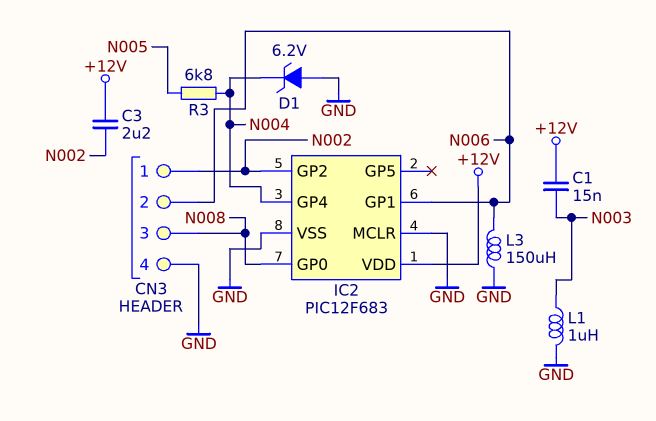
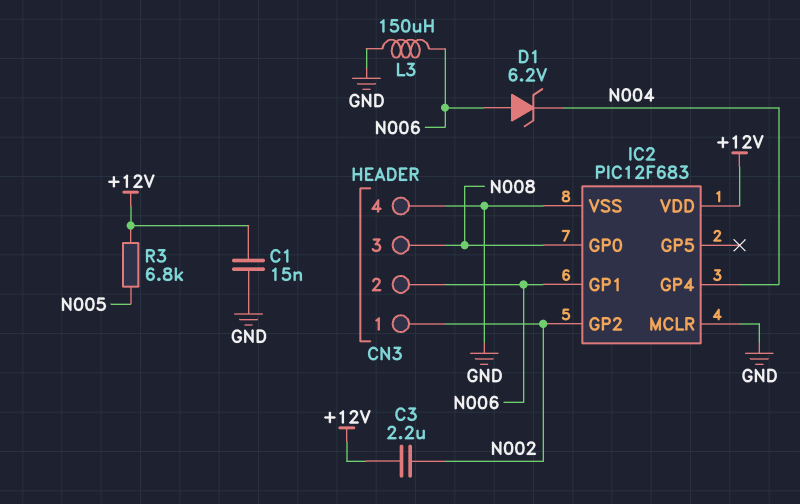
C1: 15nF (+12V, N003) -> 15nF (+12V, GND)
D1: zener 6.2V (A GND, K N004) -> zener 6.2V (A N006, K N004)
L1: 1uH (GND, N003) -> none
R3: 6.8k (N004, N005) -> 6.8k (+12V, N005)

